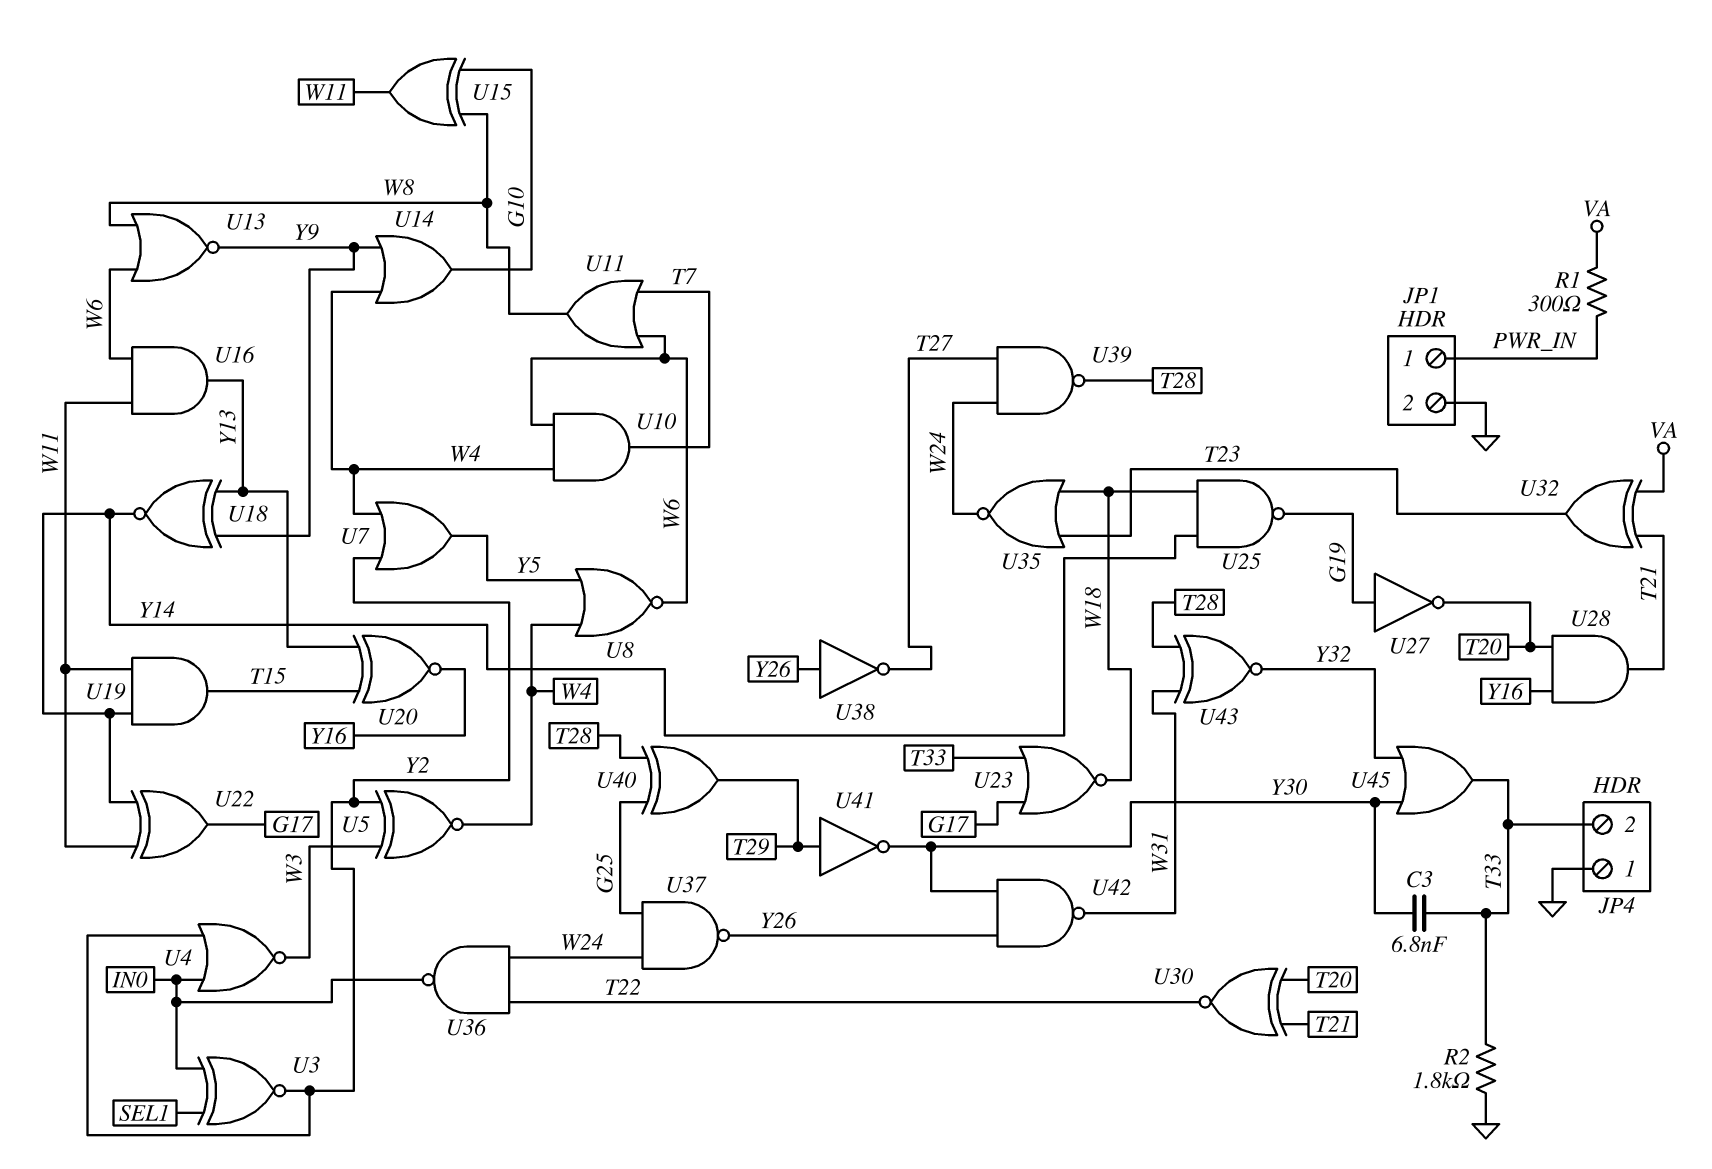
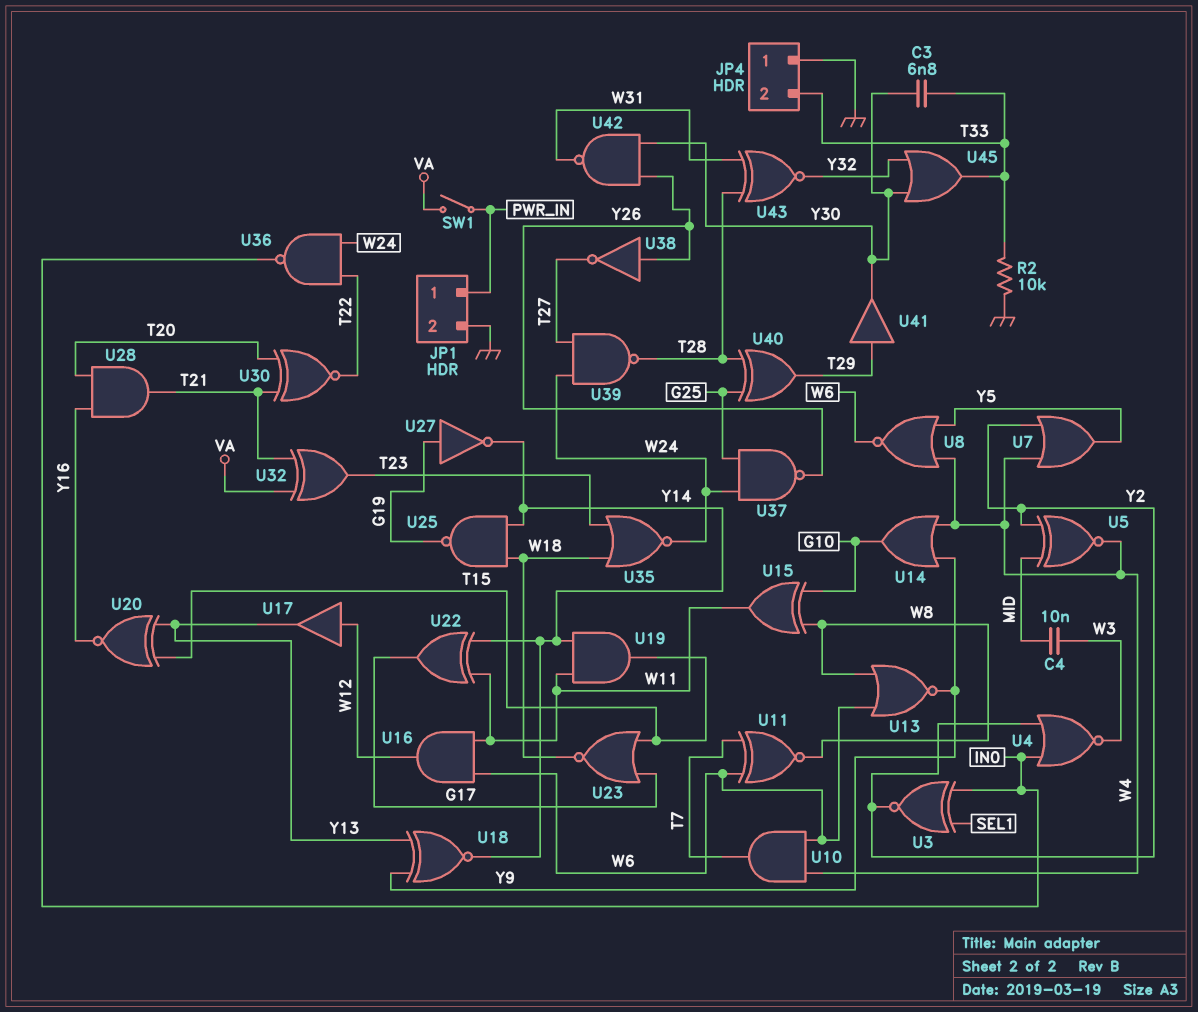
C4: none -> 10nF (MID, W3)
R1: 300 (PWR_IN, VA) -> none
R2: 1.8k (GND, T33) -> 10k (GND, T33)
SW1: none -> switch (PWR_IN, VA)
U5: XNOR (in W3, in Y2, out W4) -> XNOR (in MID, in Y2, out W4)
U11: OR (in T7, in W6, out W8) -> XNOR (in T7, in W6, out W8)
U16: AND (in W6, in W11, out Y13) -> AND (in W6, in W11, out W12)
U17: none -> buffer (in W12, out Y13)
U23: NOR (in G17, in T33, out W18) -> NOR (in G17, in T15, out W18)
U27: NOT (in G19, out T20) -> NOT (in G19, out Y14)
U41: NOT (in T29, out Y30) -> buffer (in T29, out Y30)

